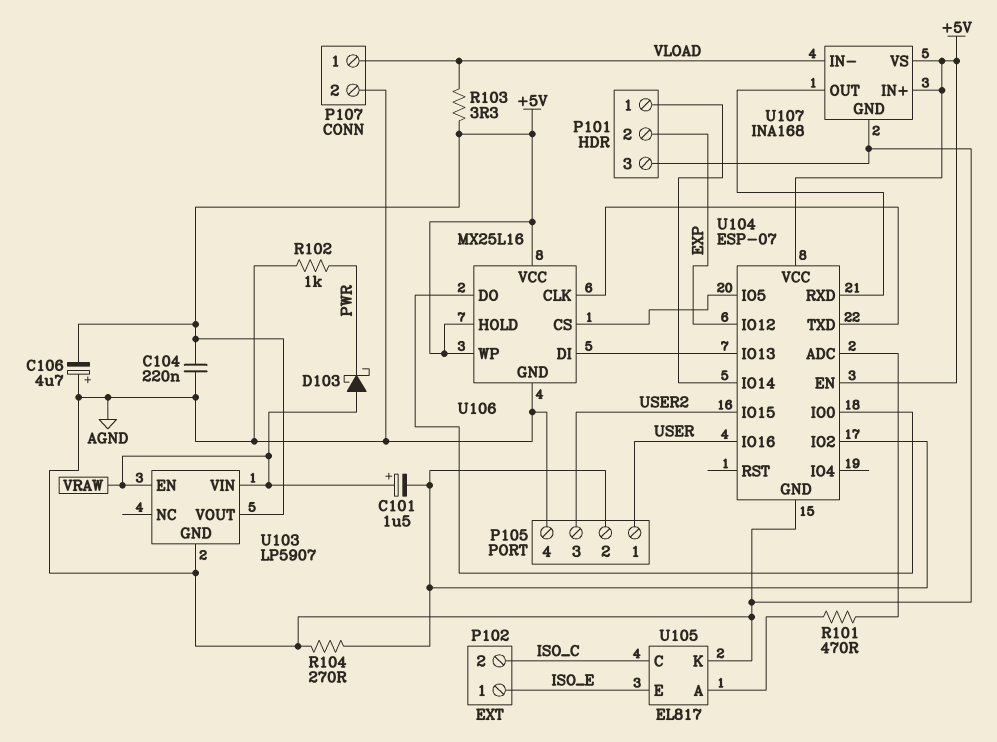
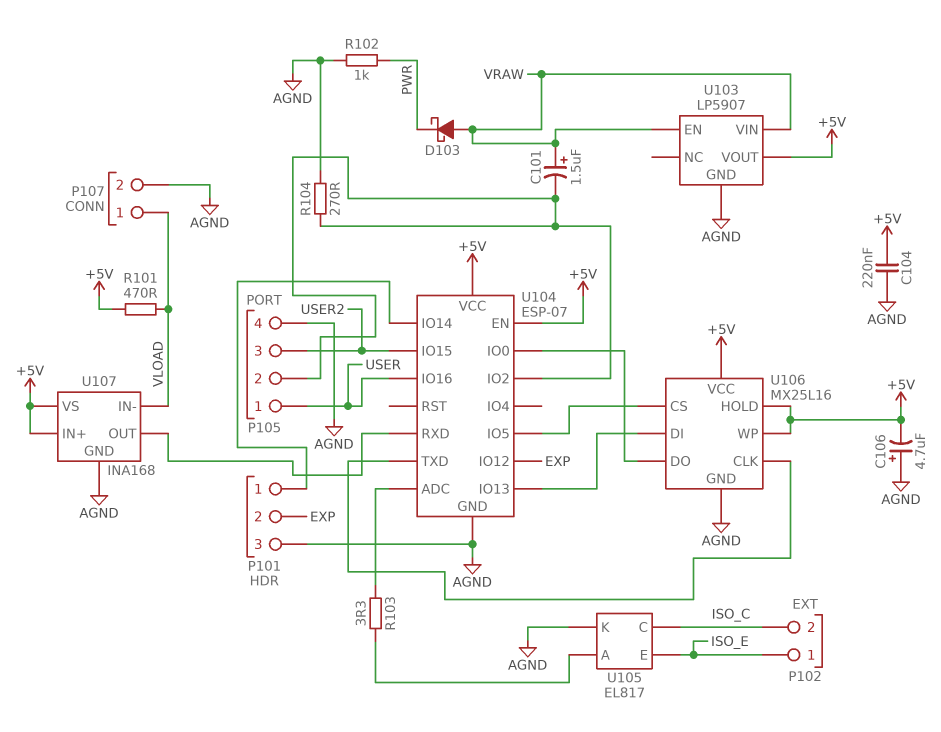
R101: 470 (U104/ADC, U105/A) -> 470 (+5V, VLOAD)
R103: 3.3 (+5V, VLOAD) -> 3.3 (U104/ADC, U105/A)

